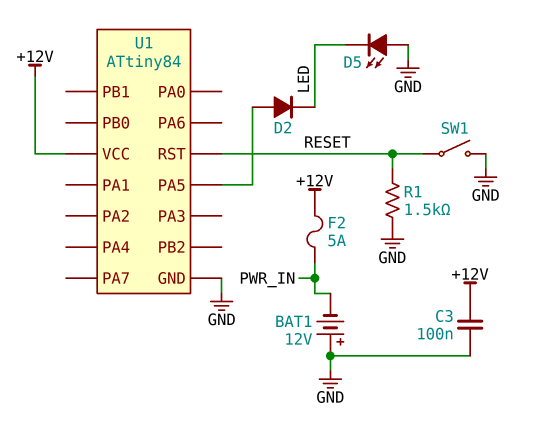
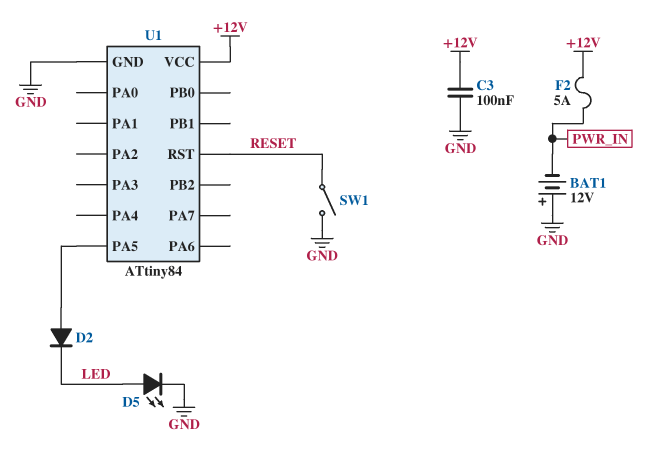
D5: LED (A GND, K LED) -> LED (A LED, K GND)
R1: 1.5k (GND, RESET) -> none

